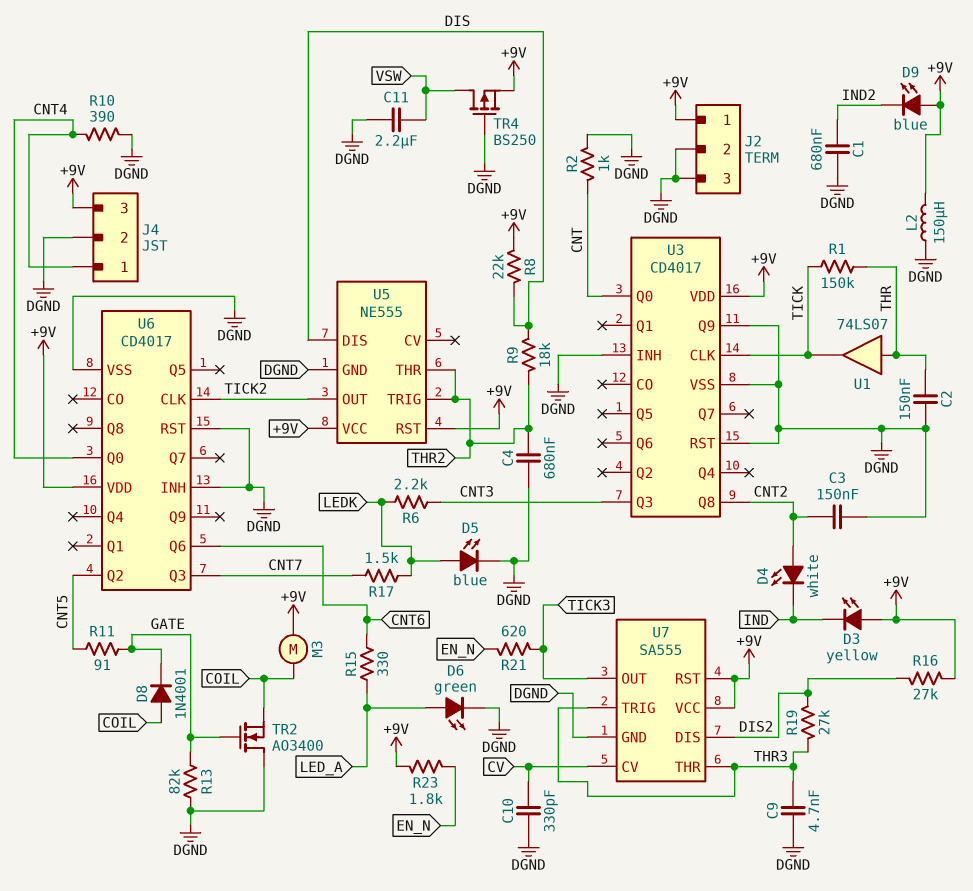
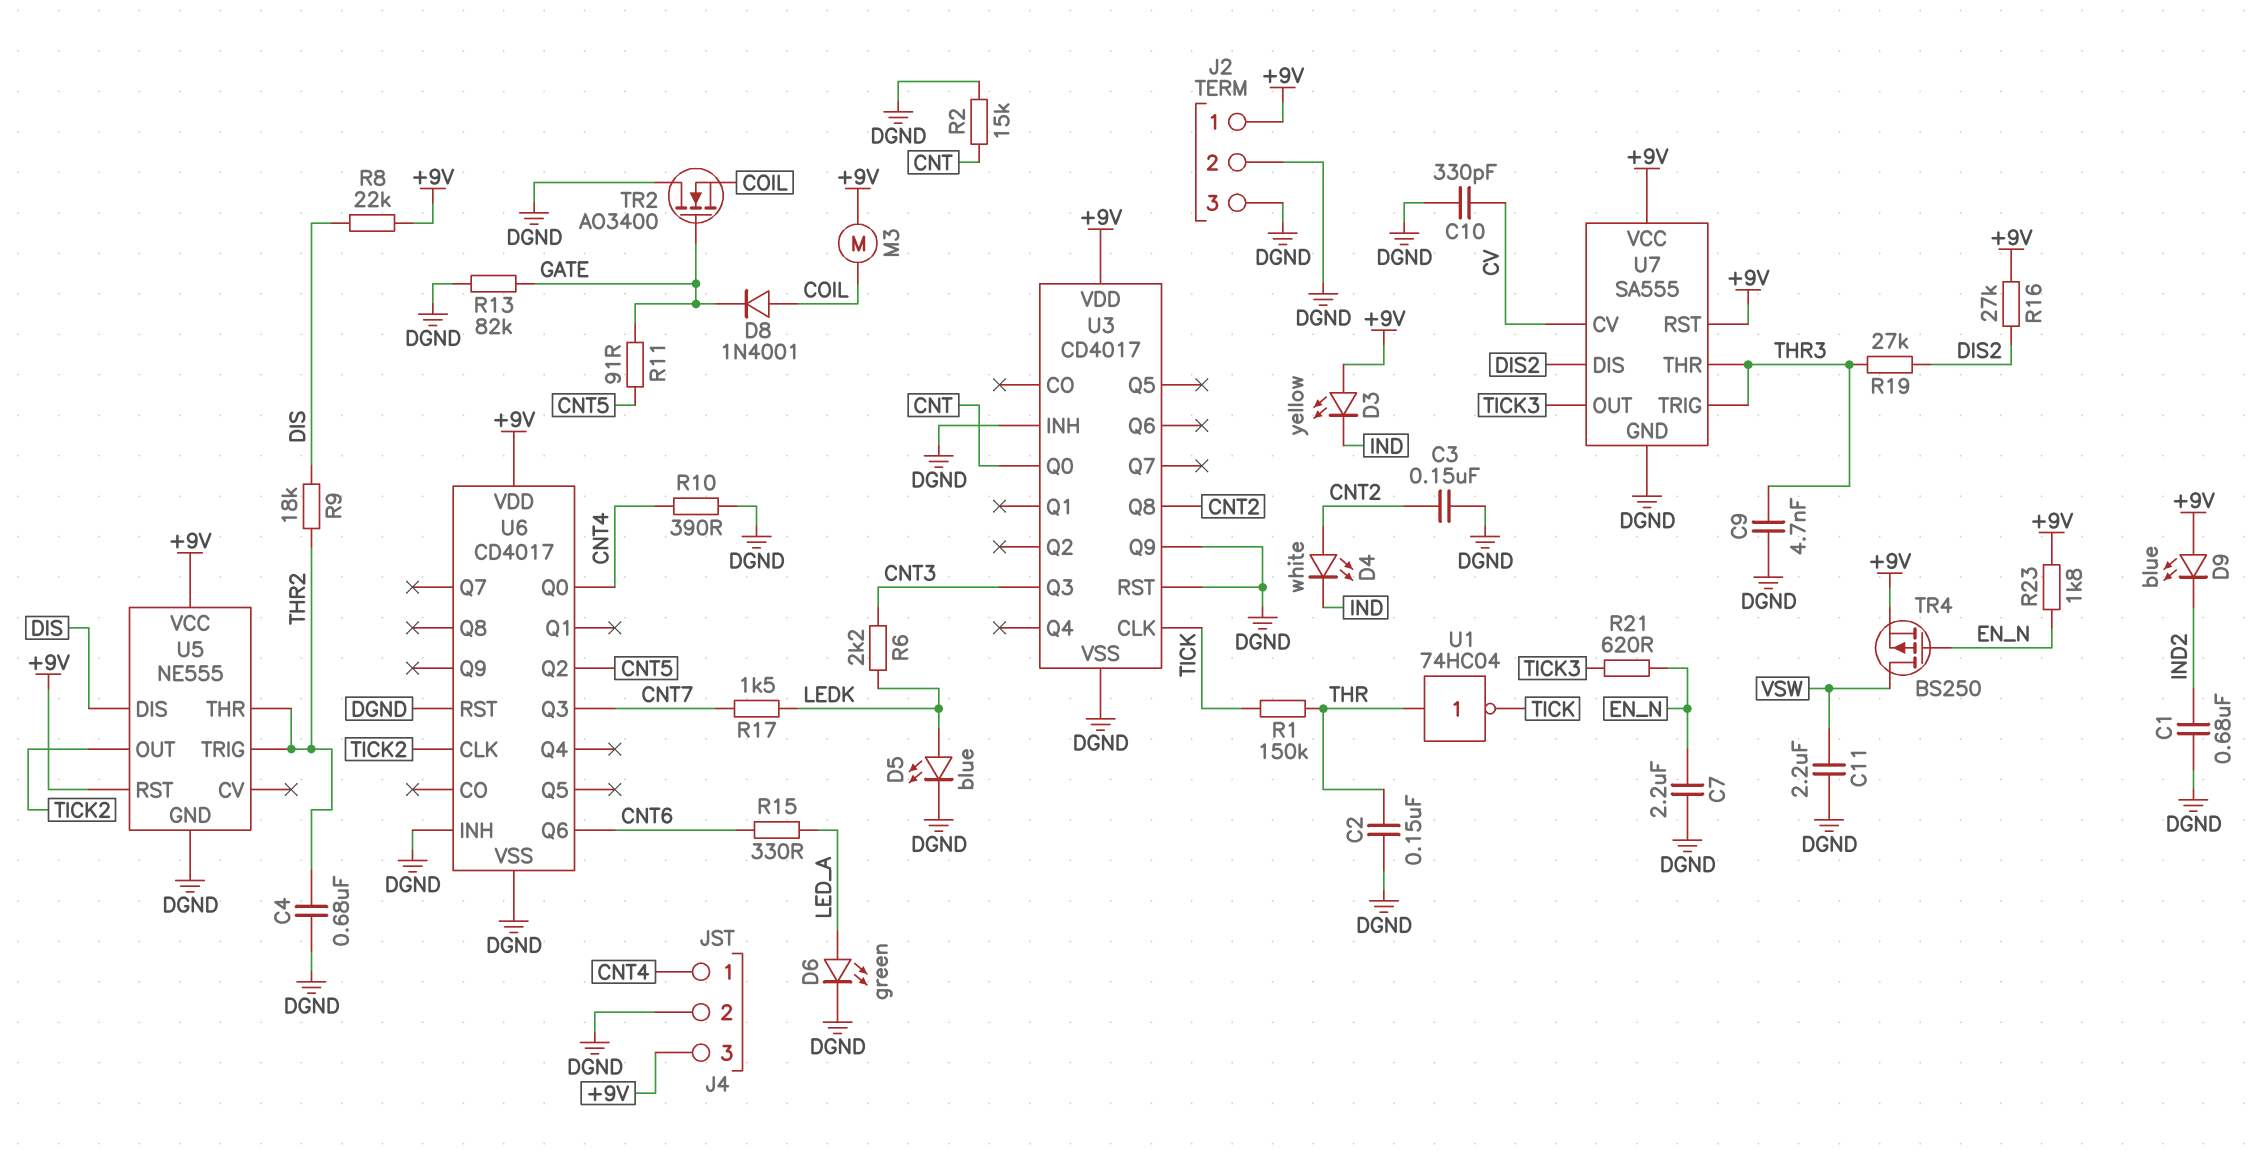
C7: none -> 2.2uF (DGND, EN_N)
L2: 150uH (+9V, DGND) -> none
R2: 1k (CNT, DGND) -> 15k (CNT, DGND)
TR4: PMOS BS250 (G DGND, D VSW, S +9V) -> PMOS BS250 (G EN_N, D VSW, S +9V)
U1: buffer 74LS07 (in THR, out TICK) -> NOT 74HC04 (in THR, out TICK)

